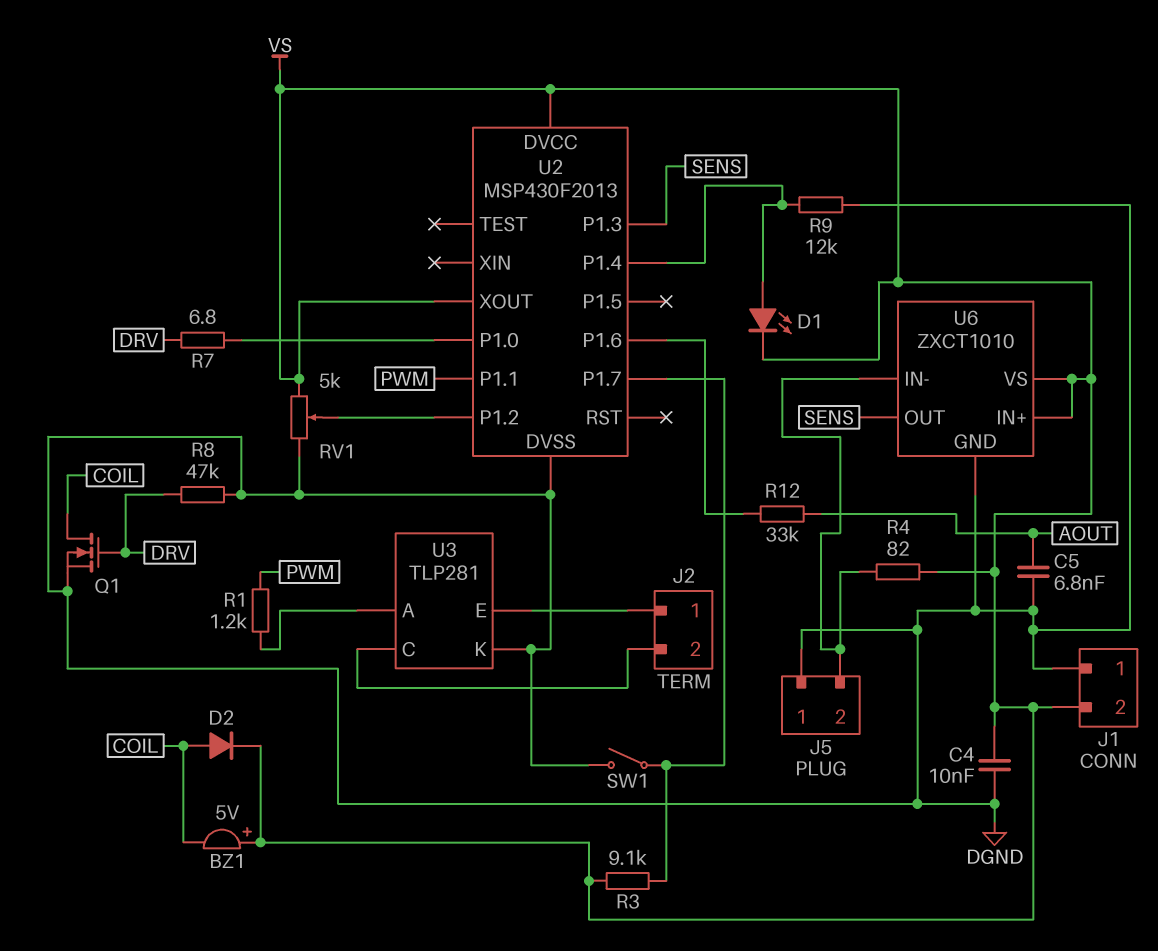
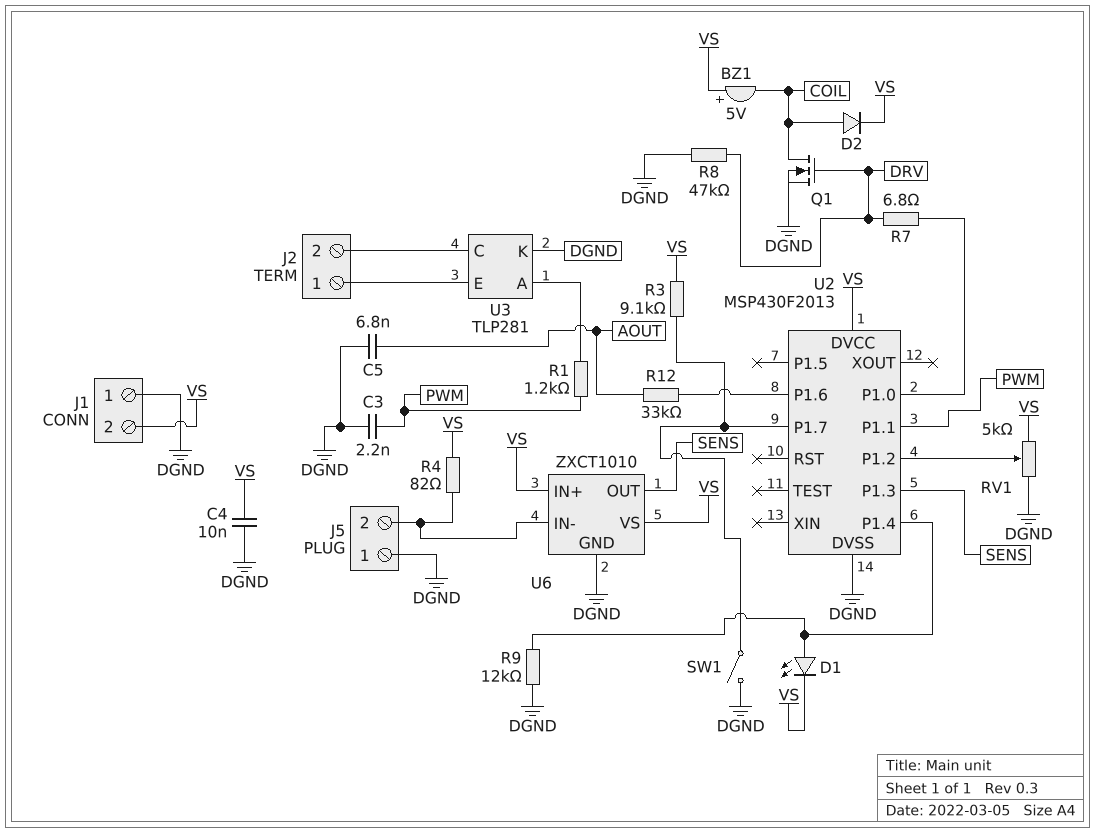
C3: none -> 2.2nF (DGND, PWM)
U2 pin XOUT: VS -> none

